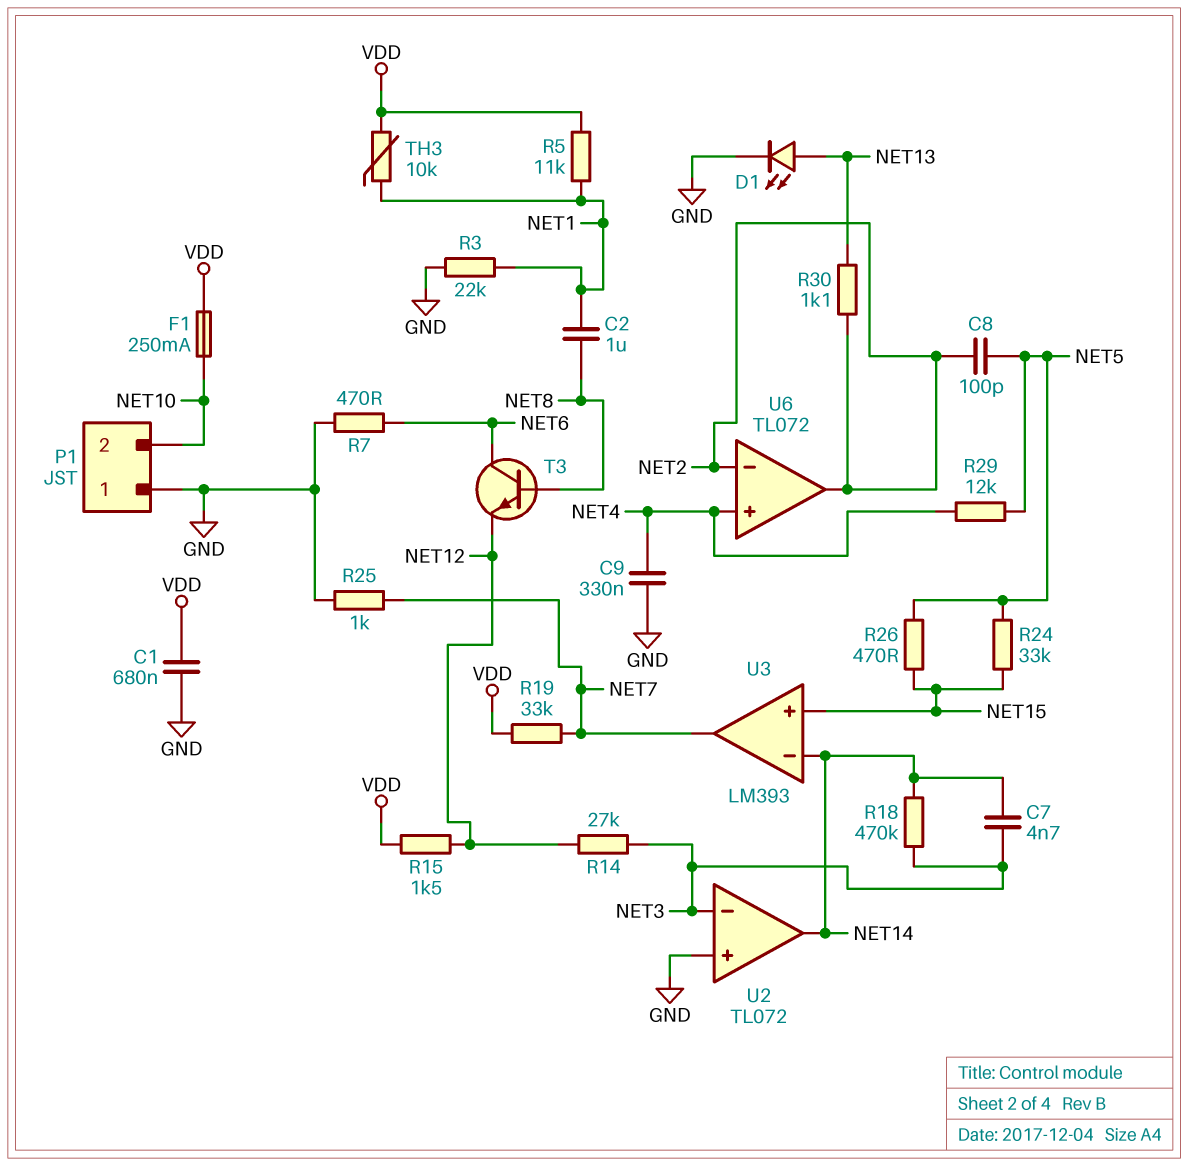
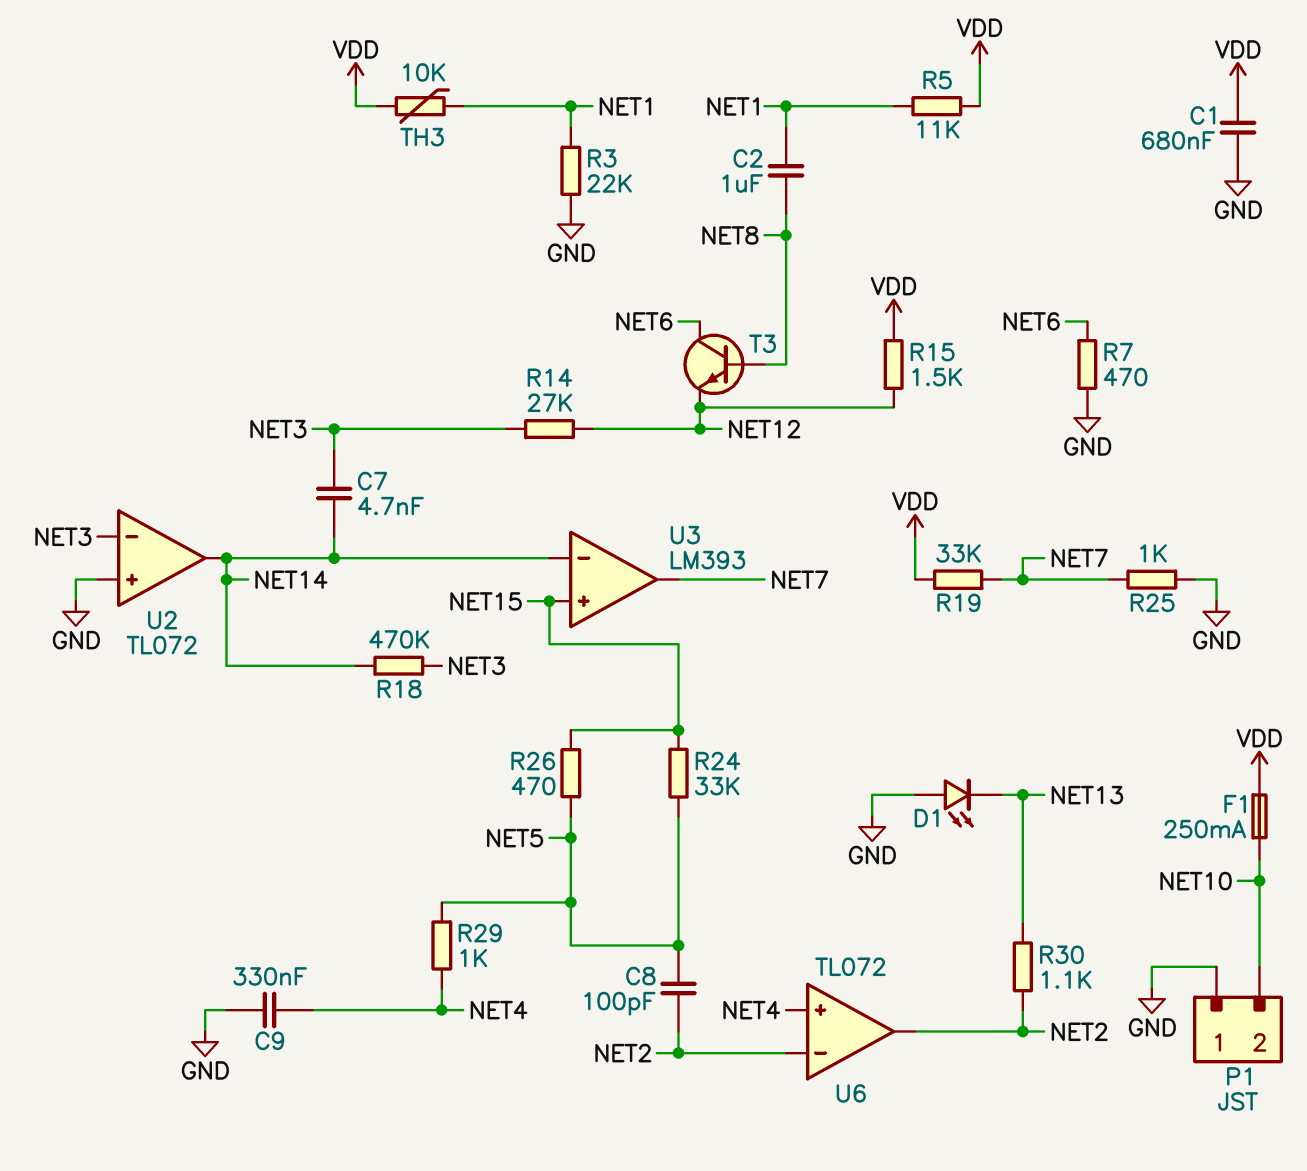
D1: LED (A NET13, K GND) -> LED (A GND, K NET13)
R29: 12k (NET4, NET5) -> 1k (NET4, NET5)

